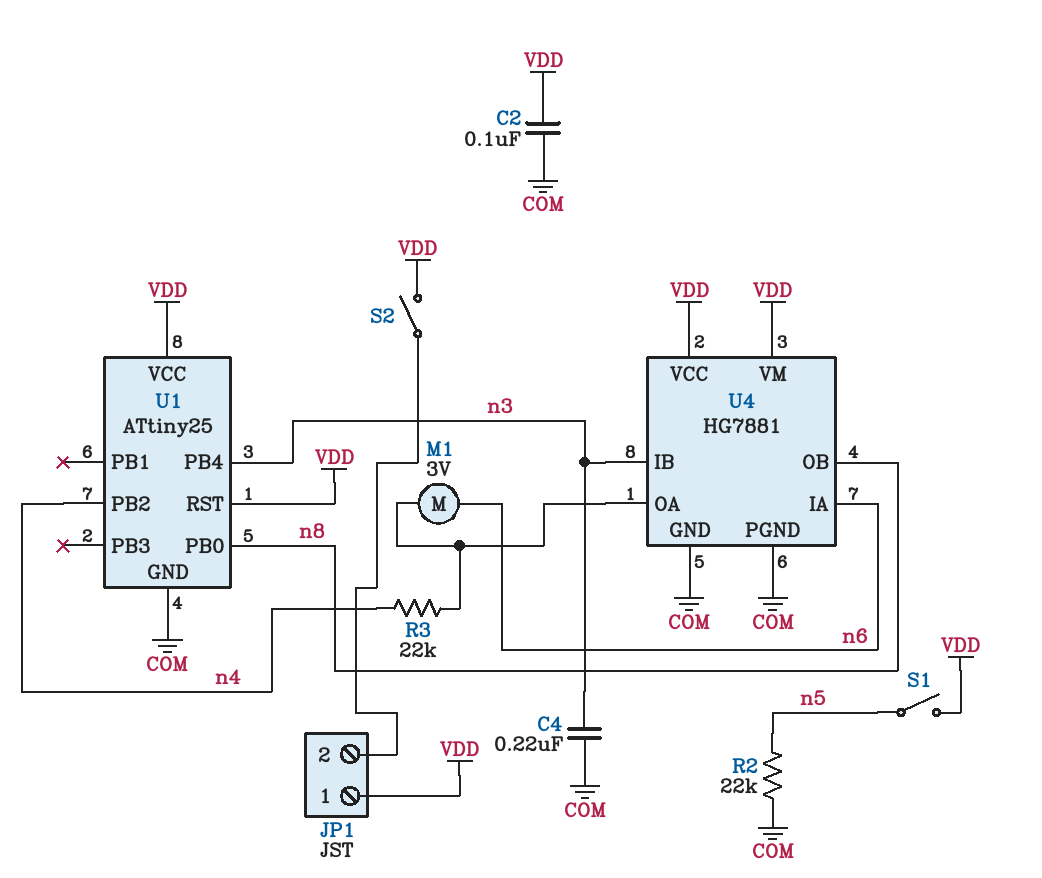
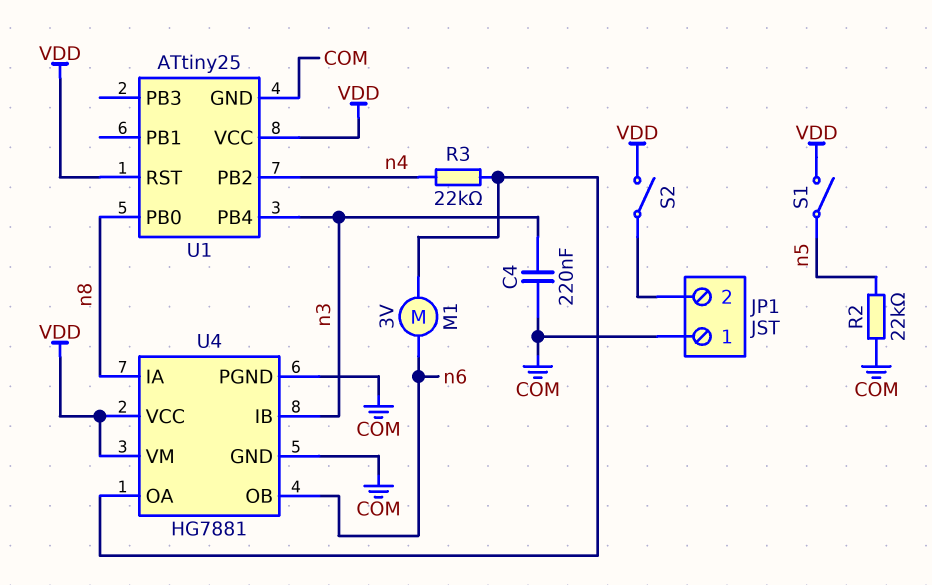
C2: 100nF (COM, VDD) -> none
JP1 pin 1: VDD -> COM
U4 pin IA: n6 -> n8
U4 pin OB: n8 -> n6

